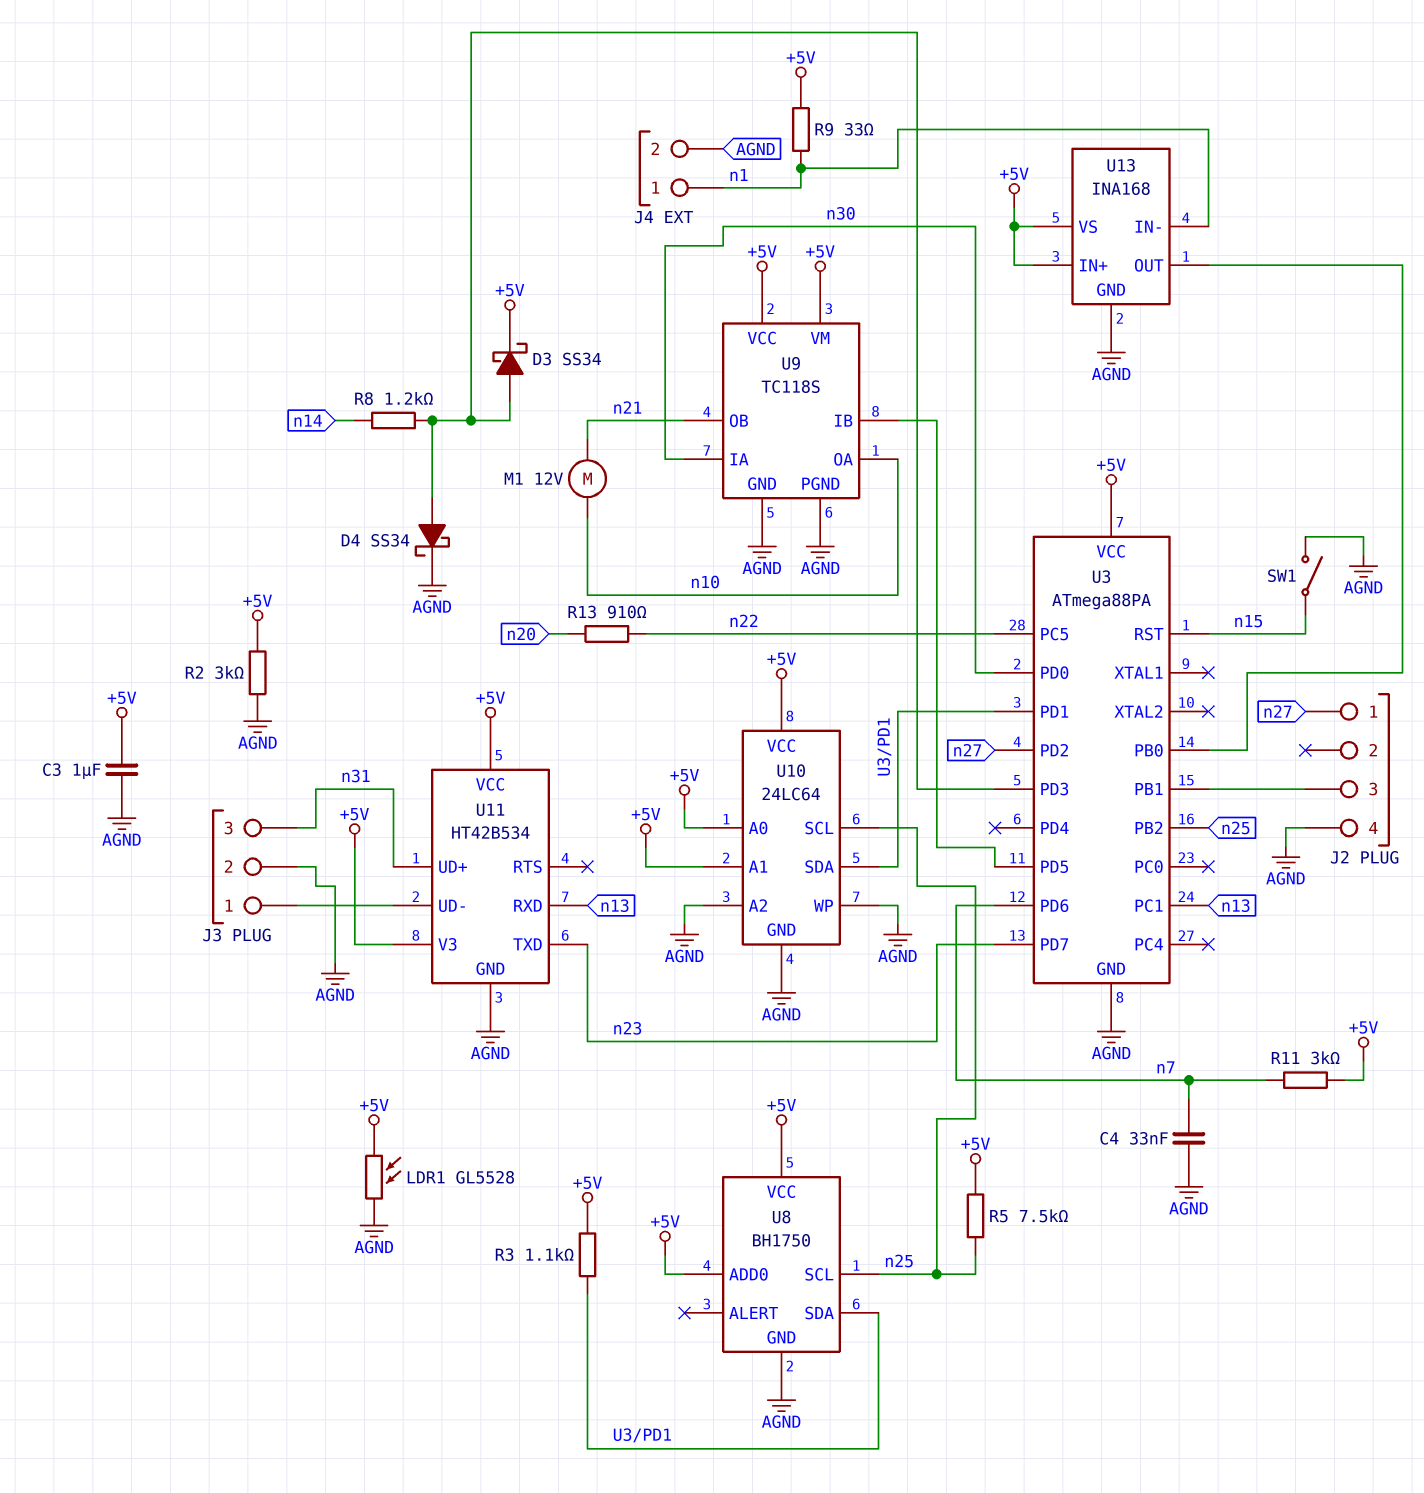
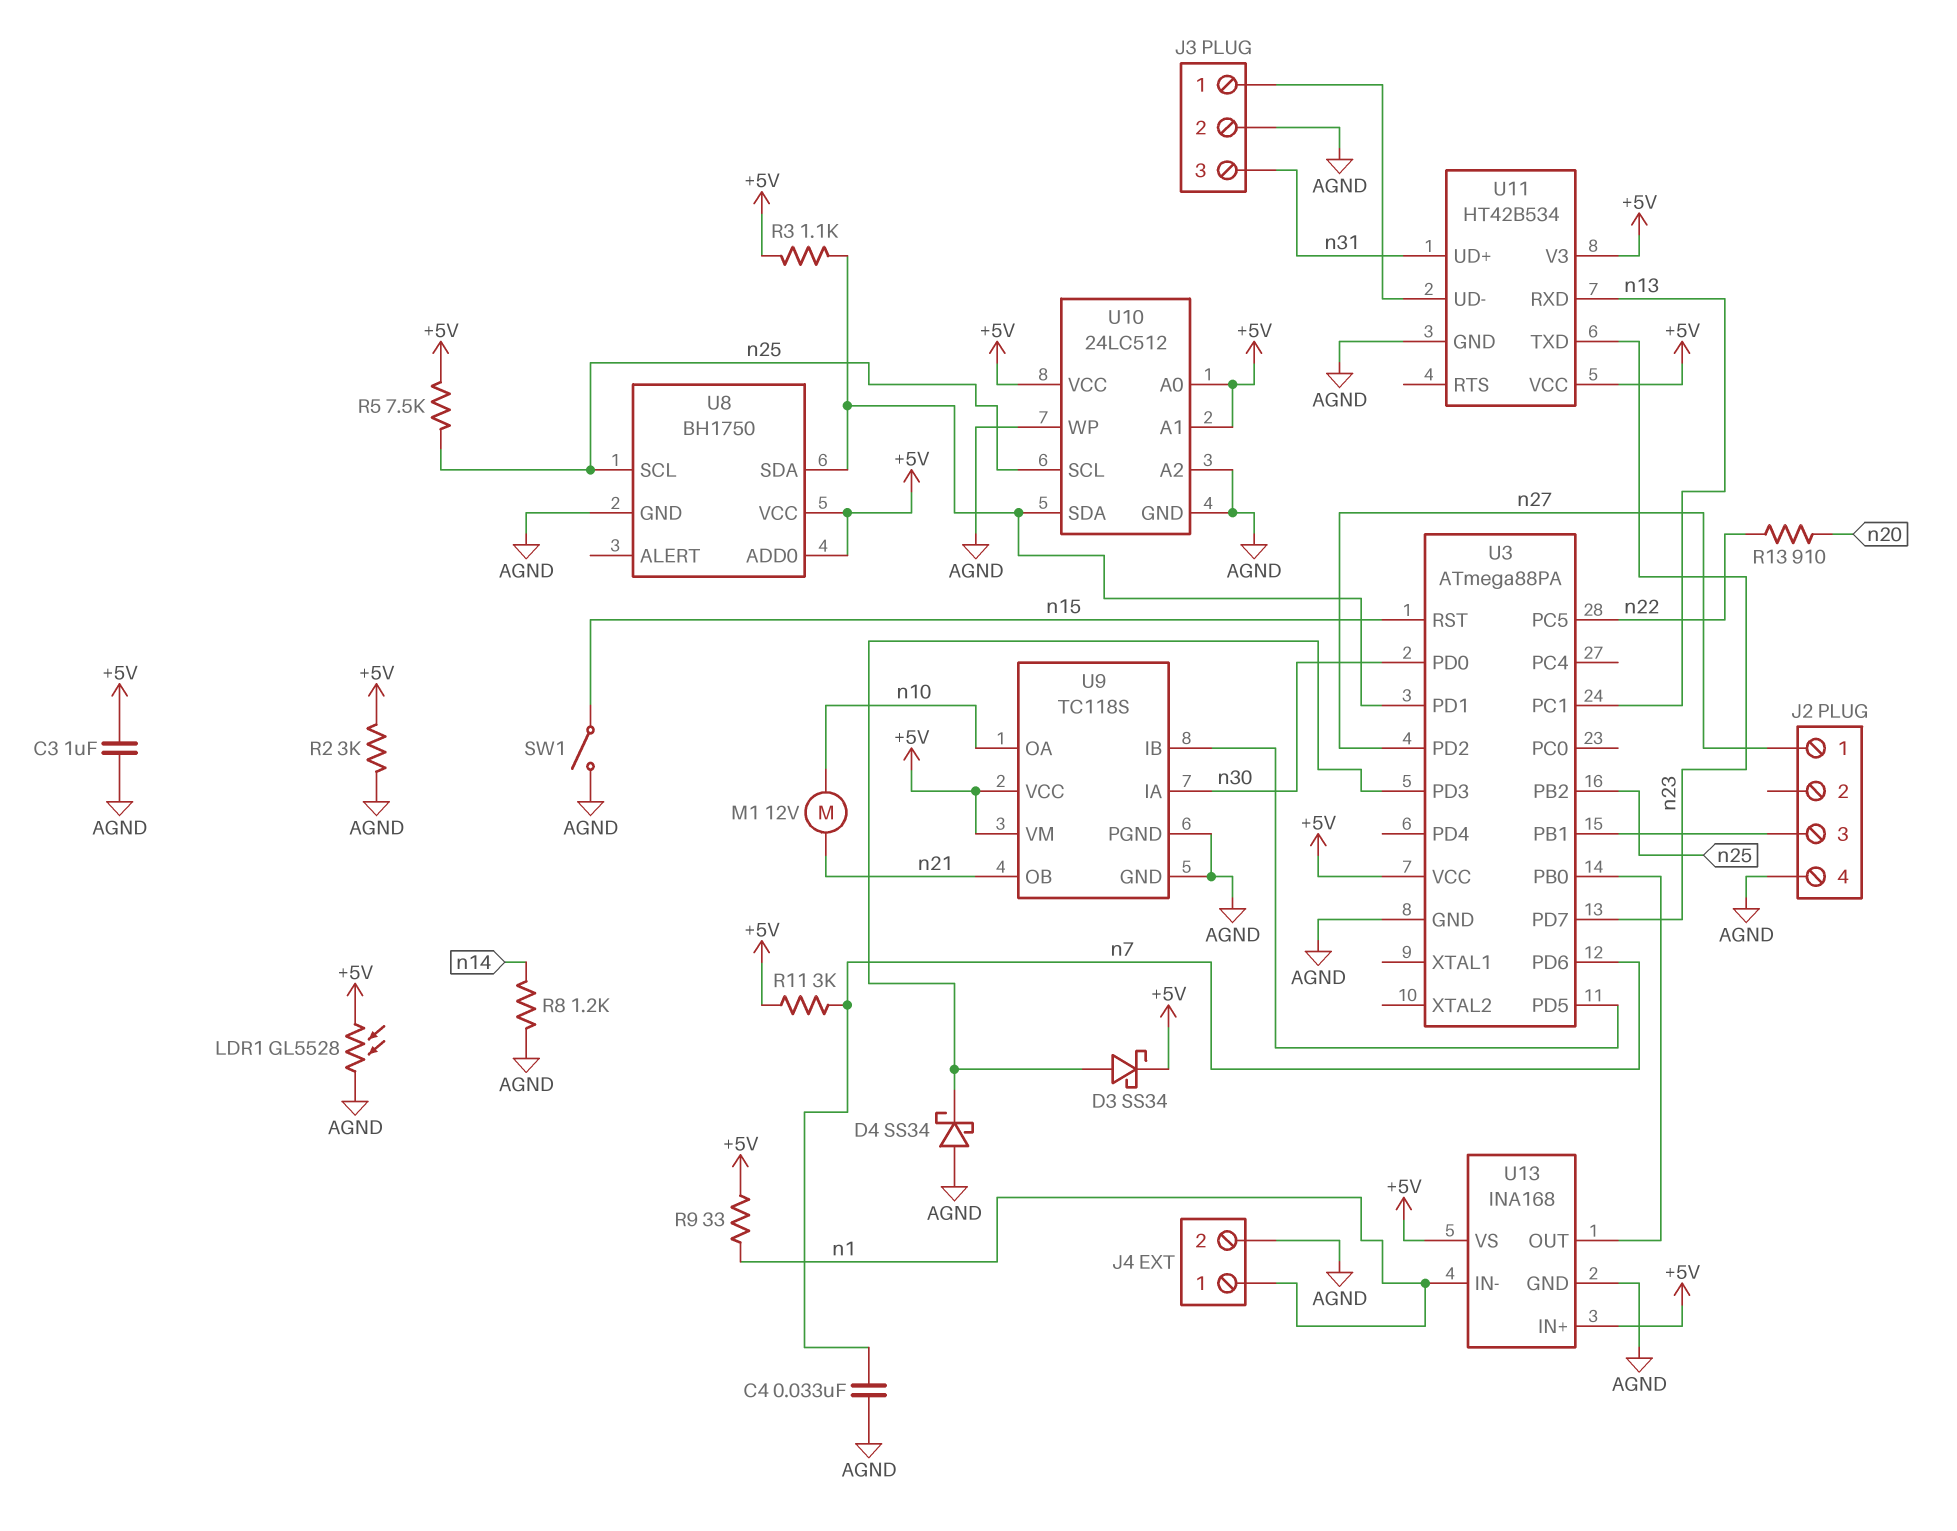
D4: schottky SS34 (A U3/PD3, K AGND) -> schottky SS34 (A AGND, K U3/PD3)
R8: 1.2k (U3/PD3, n14) -> 1.2k (AGND, n14)
U10: 24LC64 -> 24LC512

